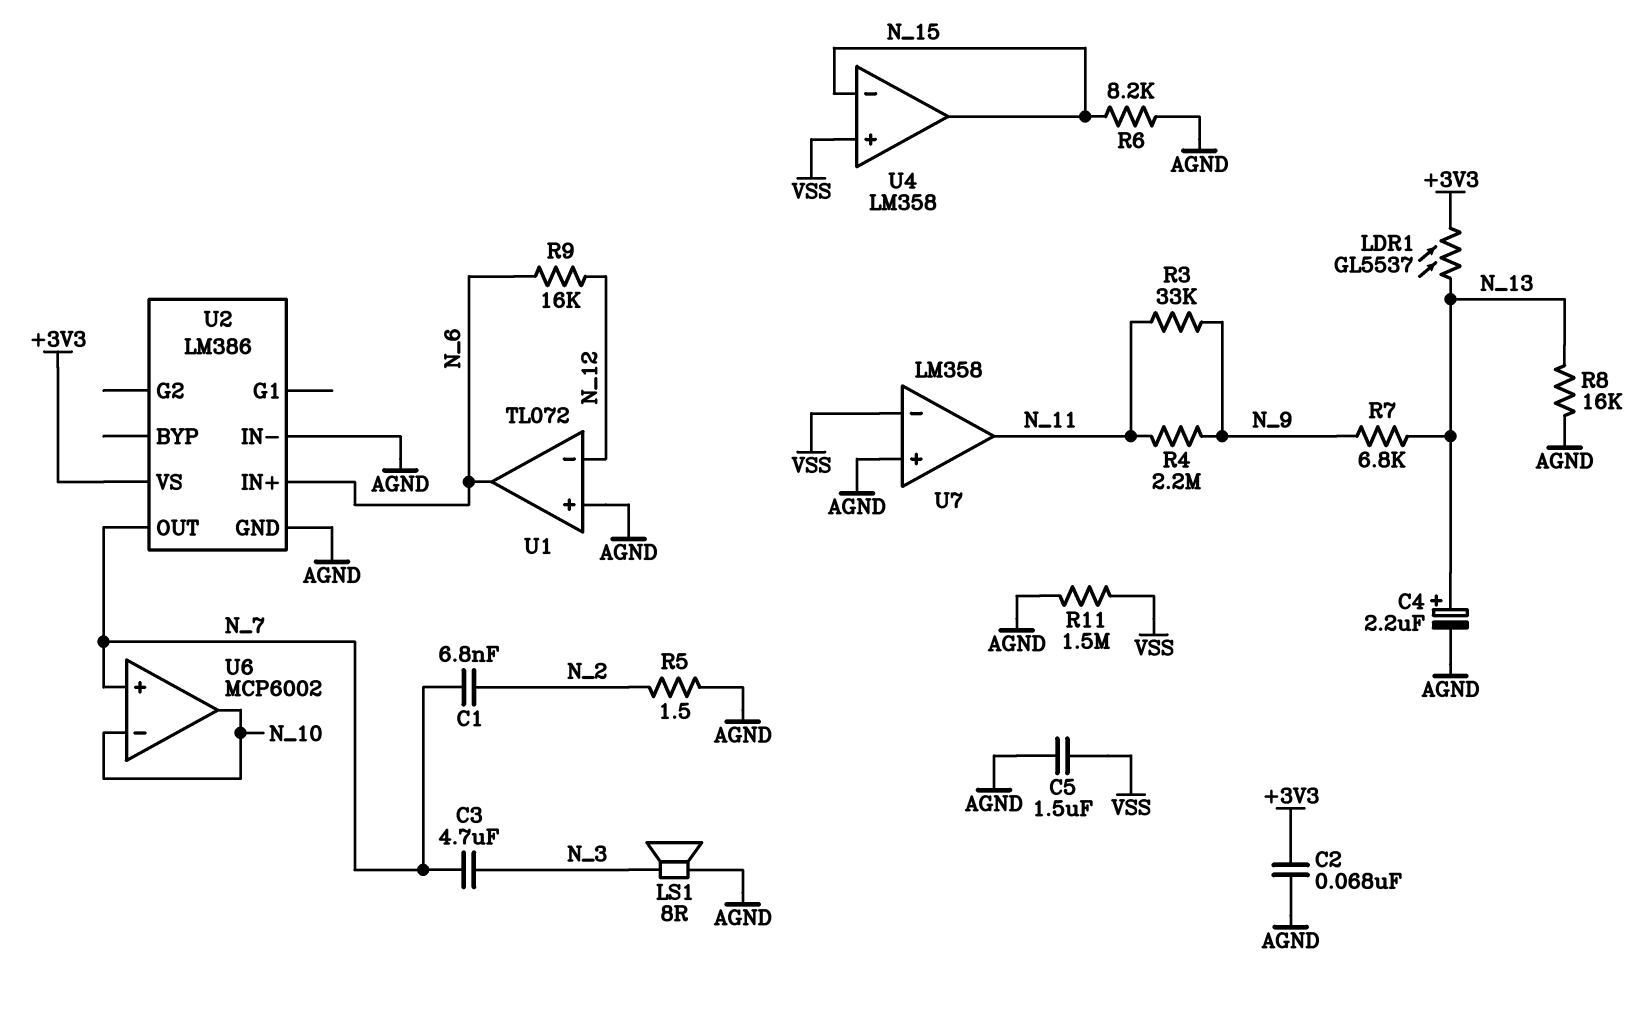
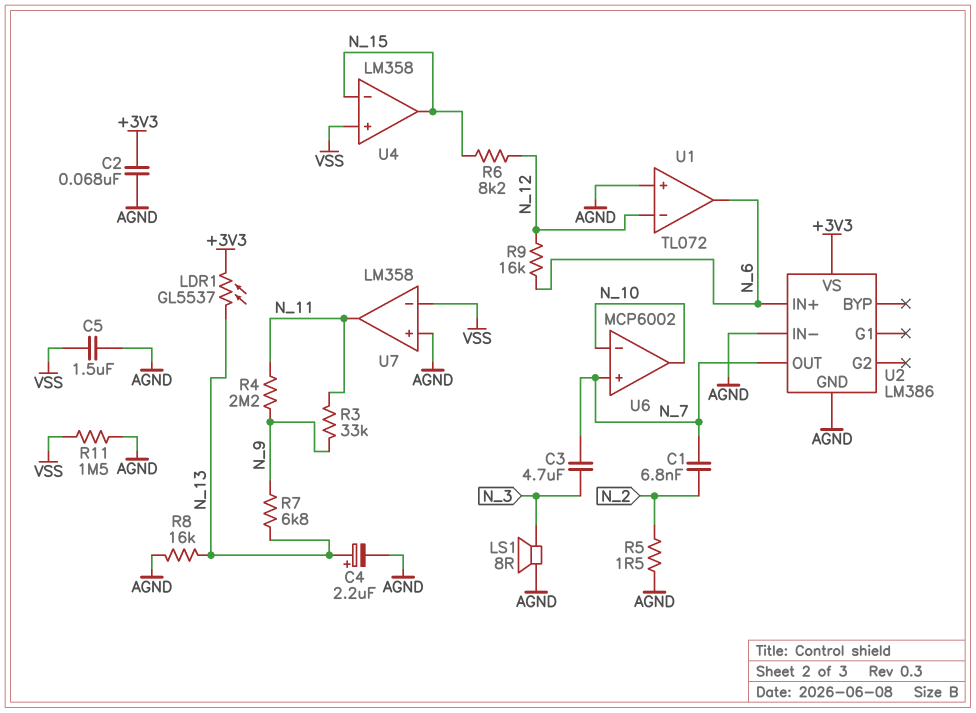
R6: 8.2k (AGND, N_15) -> 8.2k (N_12, N_15)

